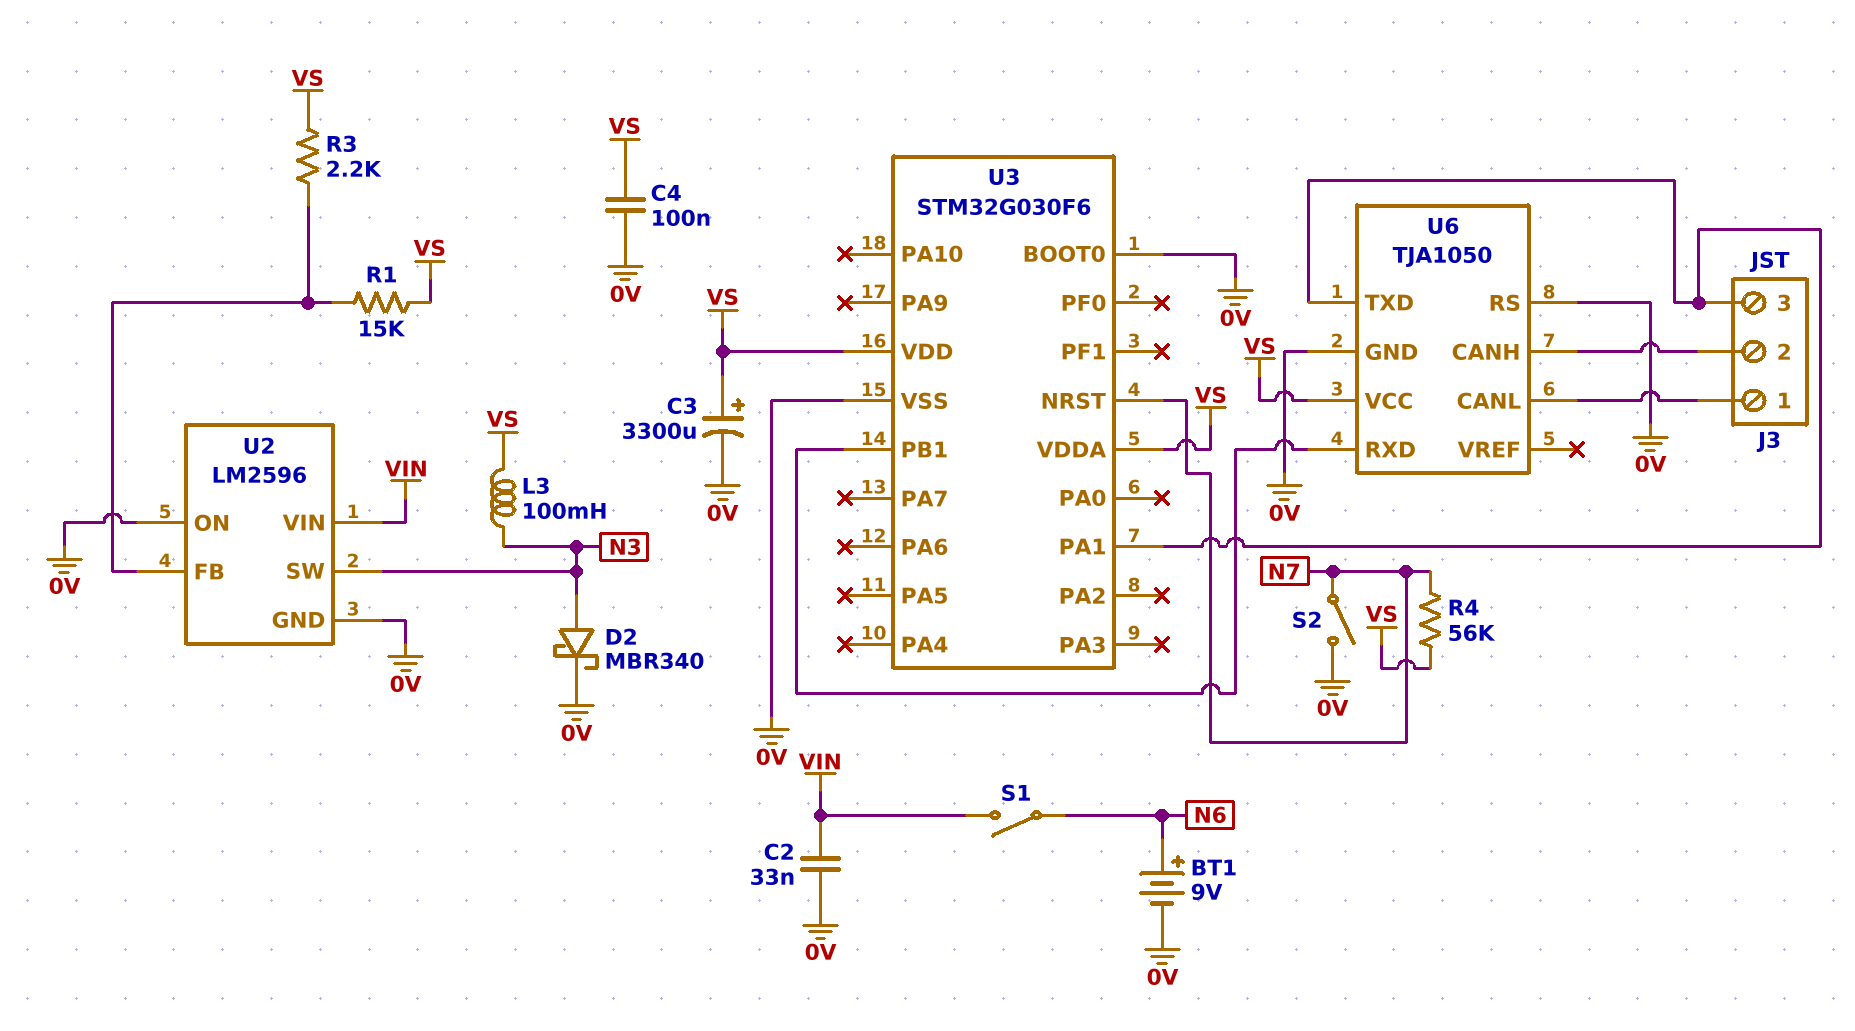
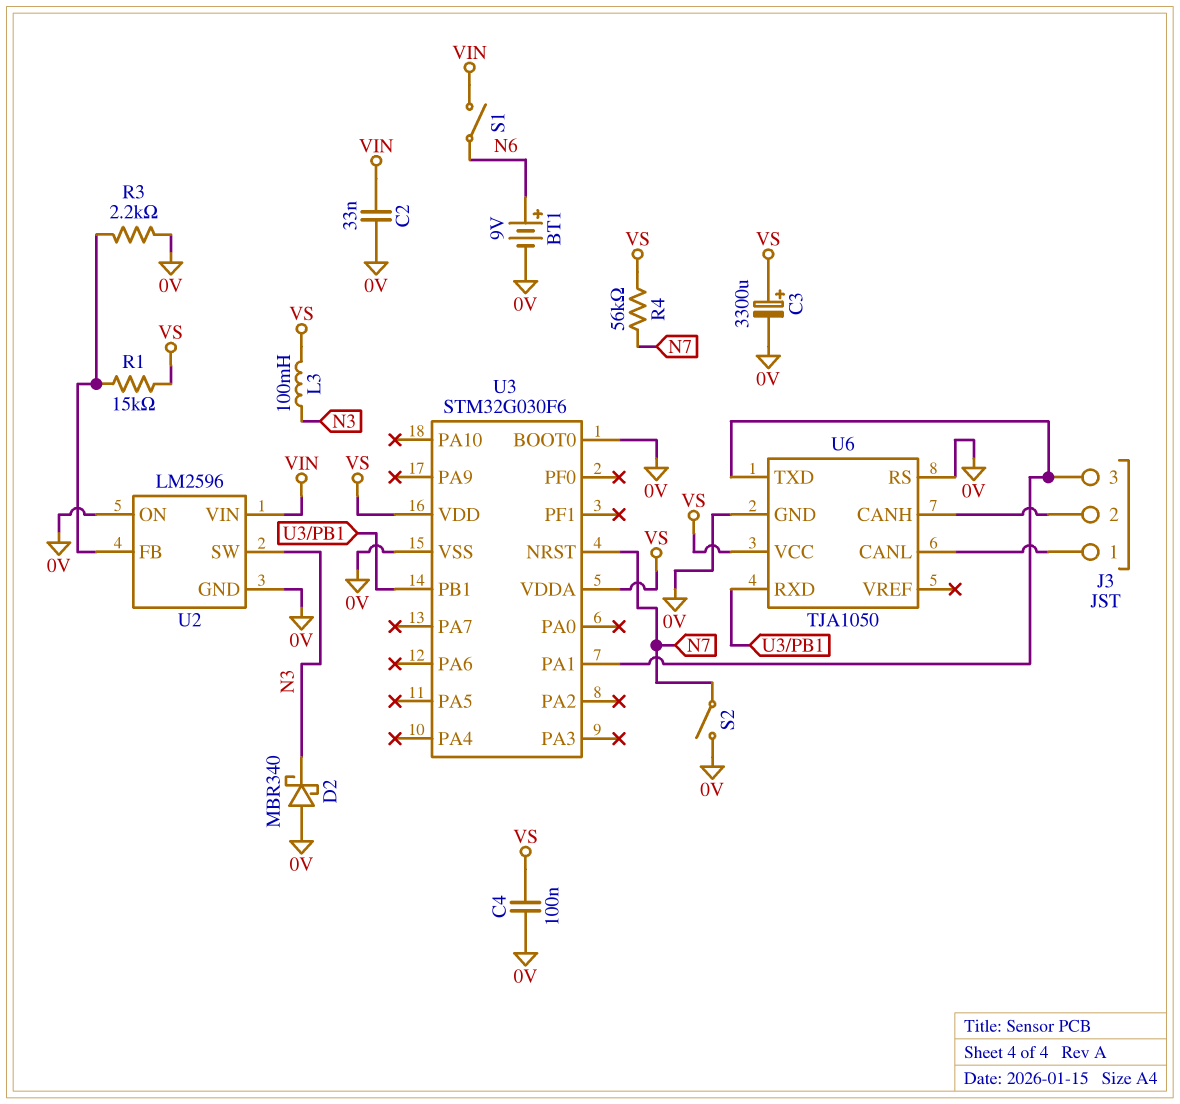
D2: schottky MBR340 (A N3, K 0V) -> schottky MBR340 (A 0V, K N3)
R3: 2.2k (U2/FB, VS) -> 2.2k (0V, U2/FB)

